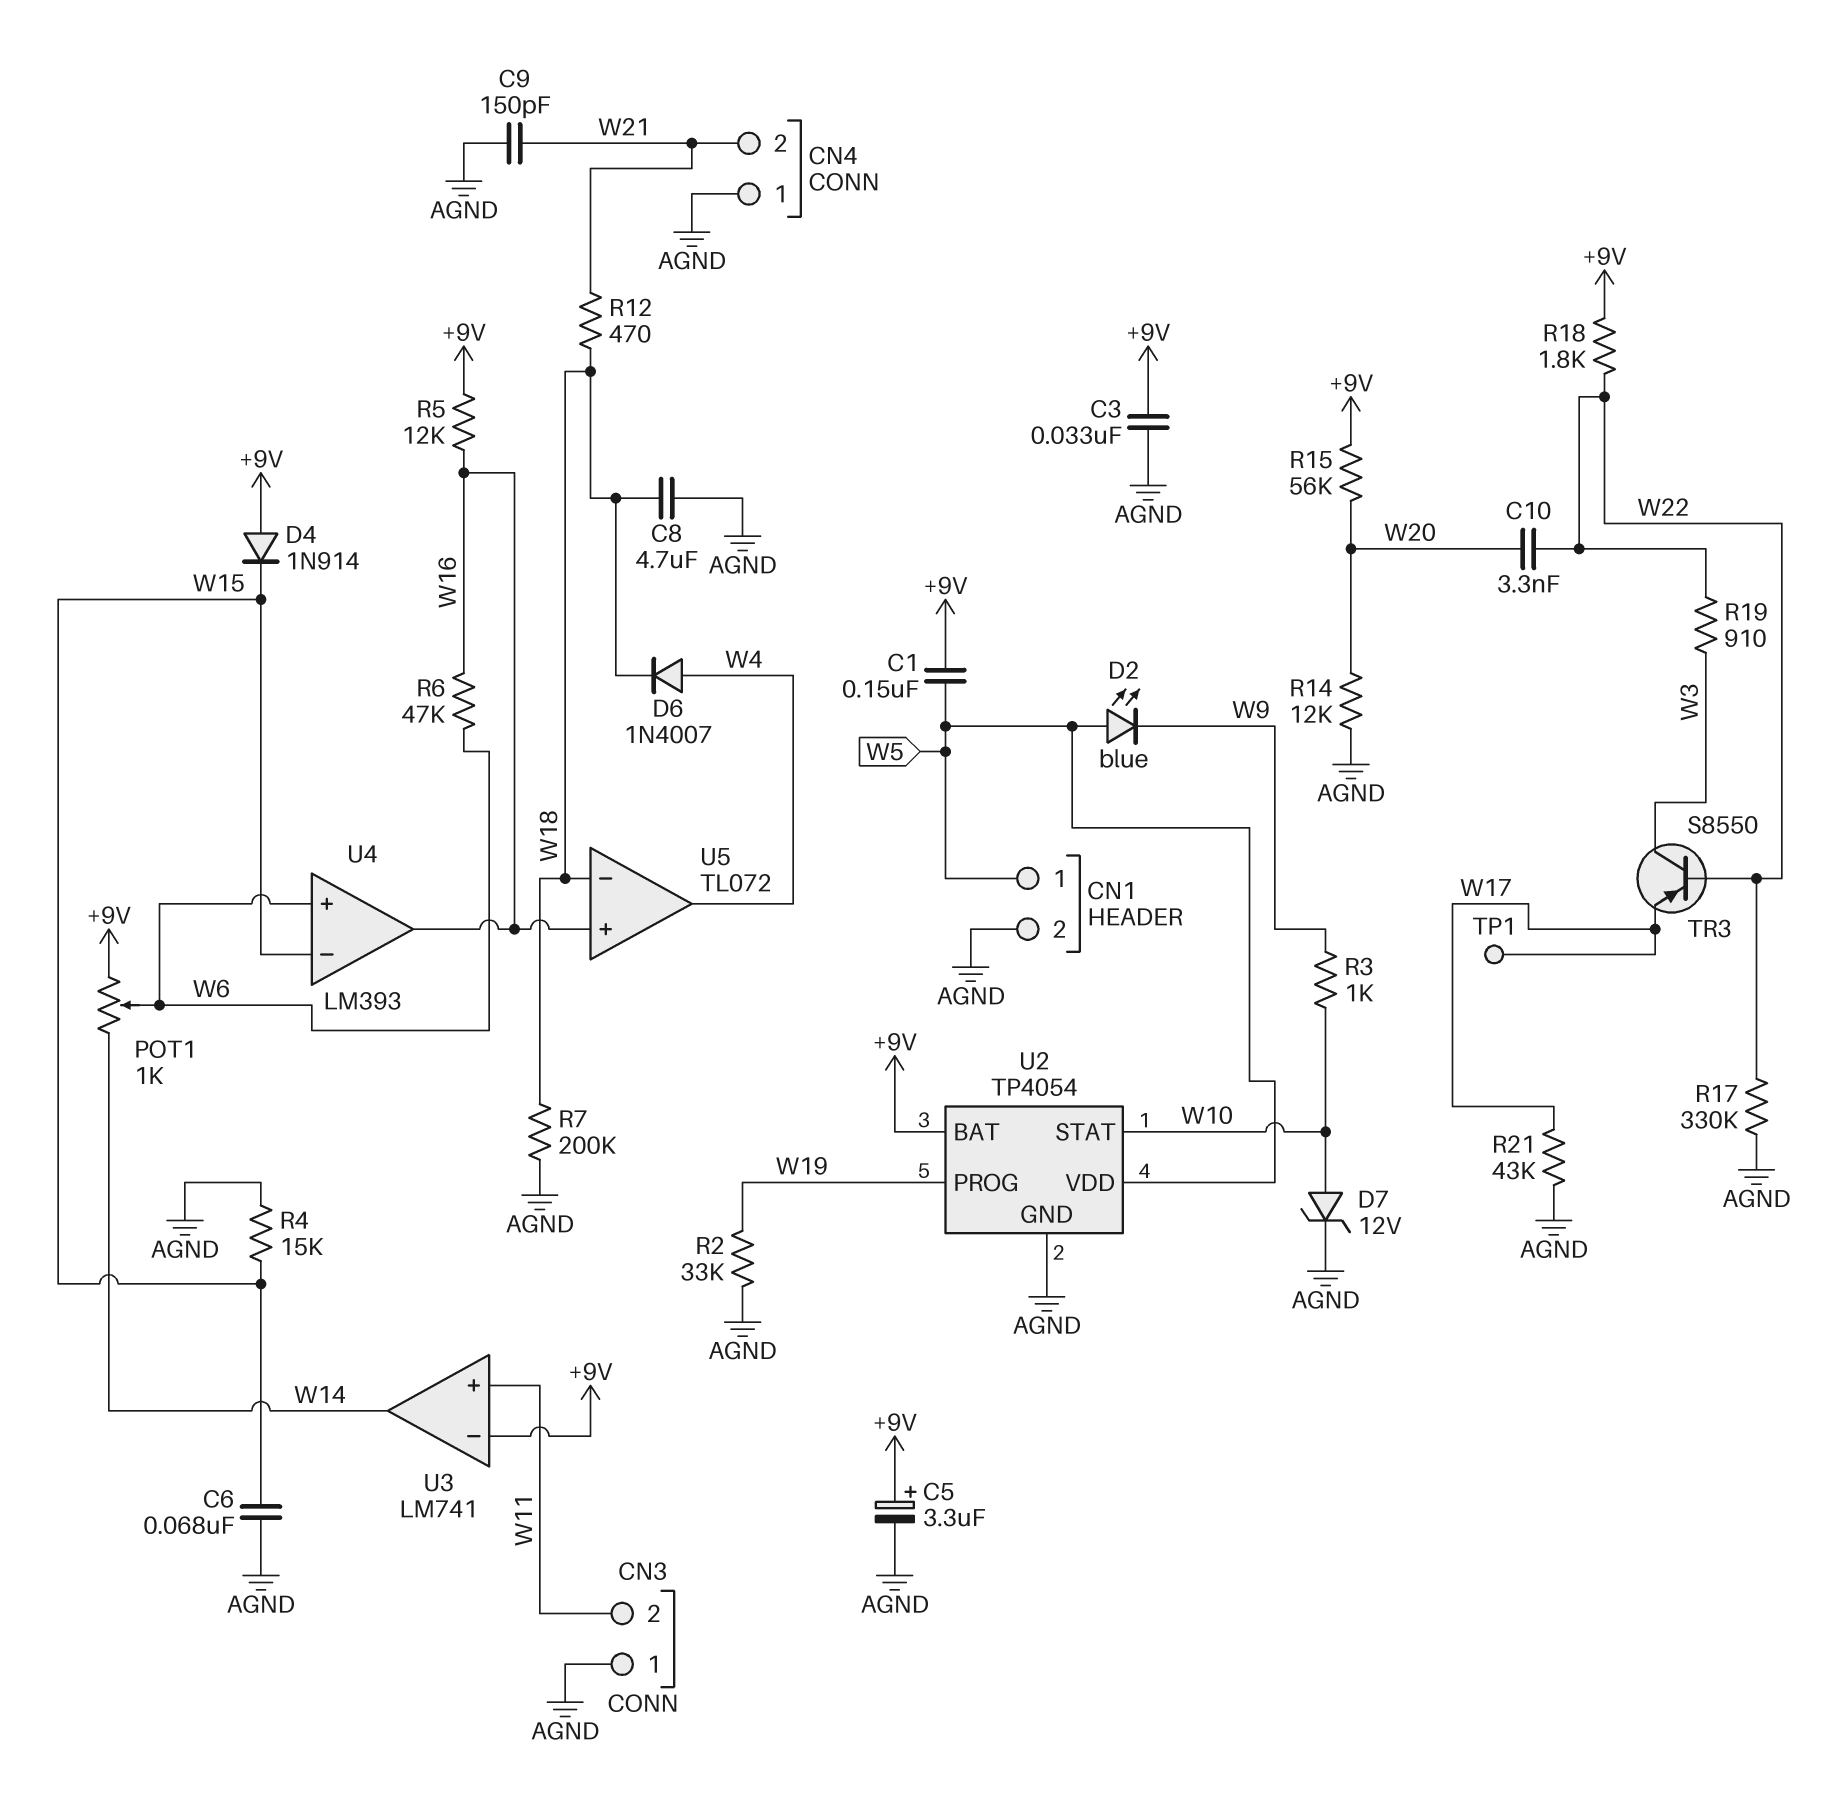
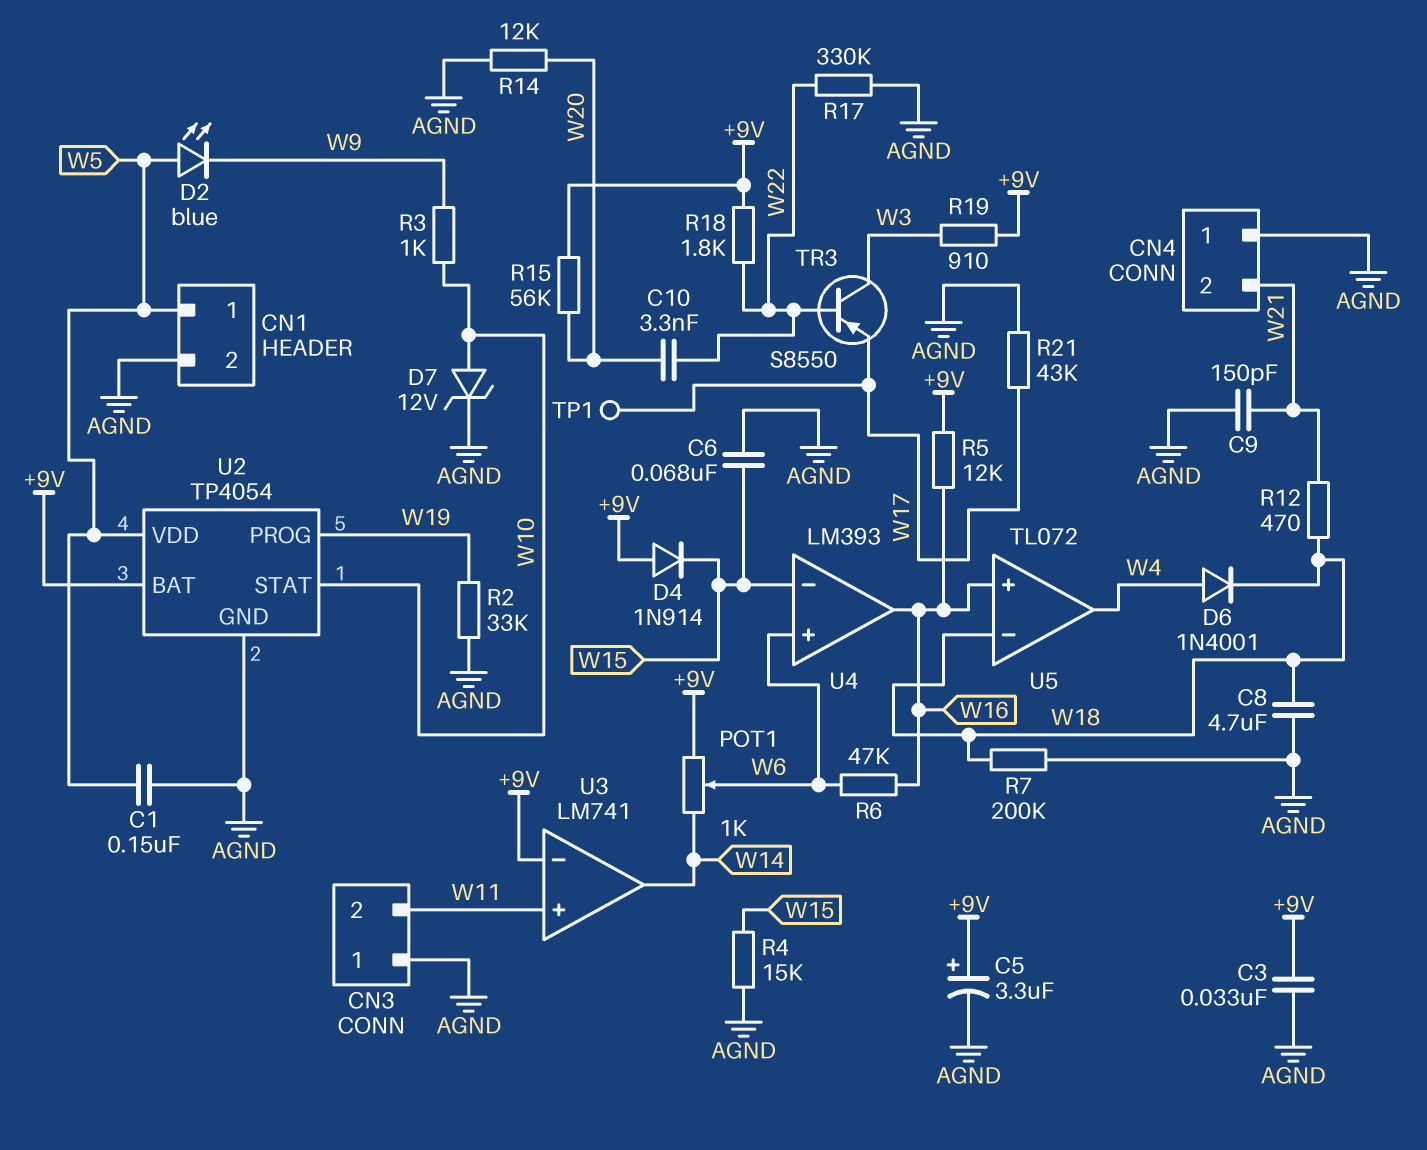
C1: 150nF (+9V, W5) -> 150nF (AGND, W5)
D6: diode 1N4007 (A W4, K W18) -> diode 1N4001 (A W4, K W18)
R19: 910 (W3, W22) -> 910 (+9V, W3)

